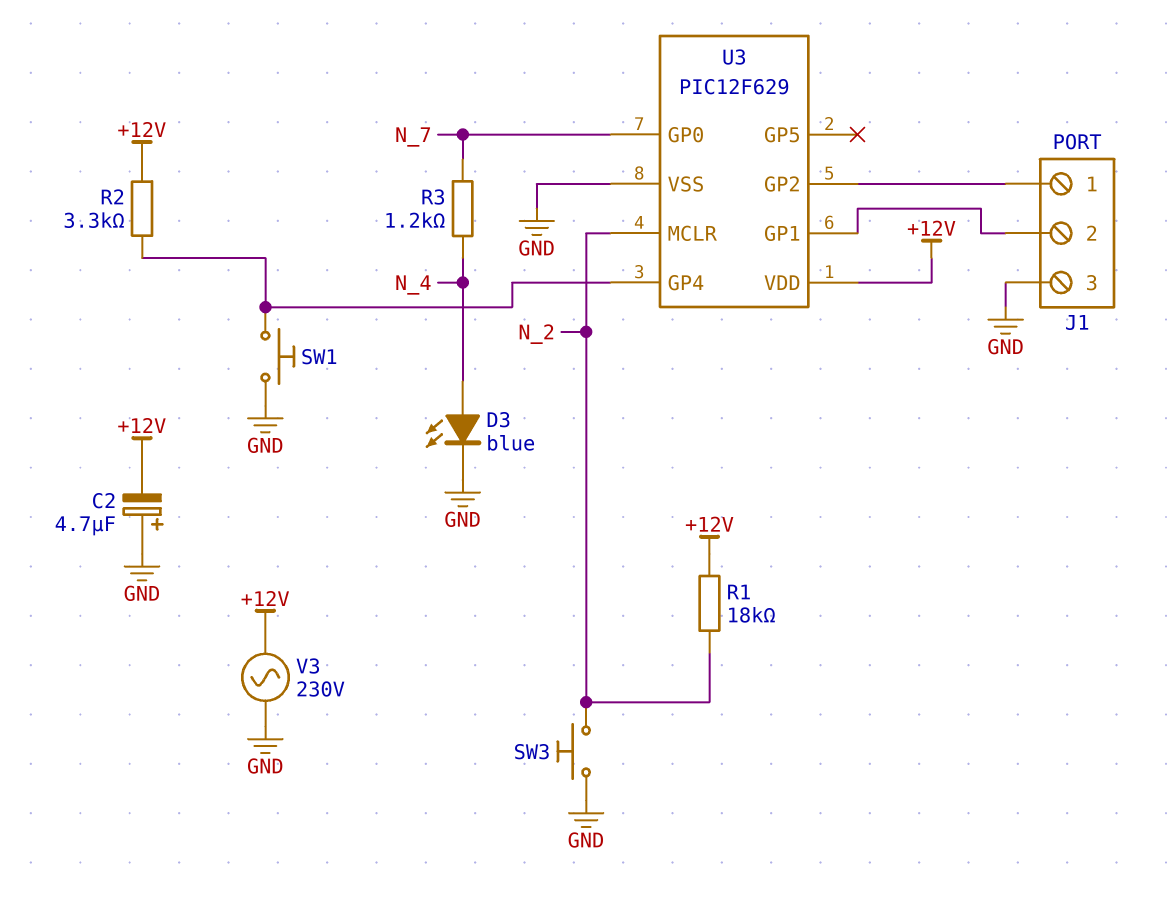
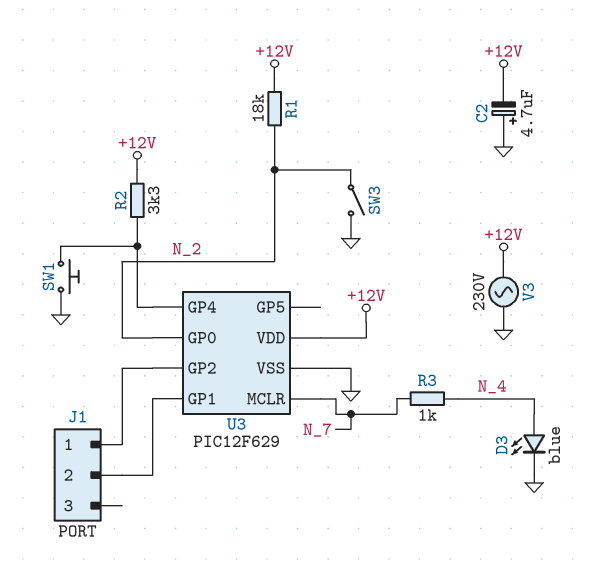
J1 pin 3: GND -> none
R3: 1.2k (N_4, N_7) -> 1k (N_4, N_7)
SW3: button (GND, N_2) -> switch (GND, N_2)
U3 pin GP0: N_7 -> N_2
U3 pin MCLR: N_2 -> N_7

